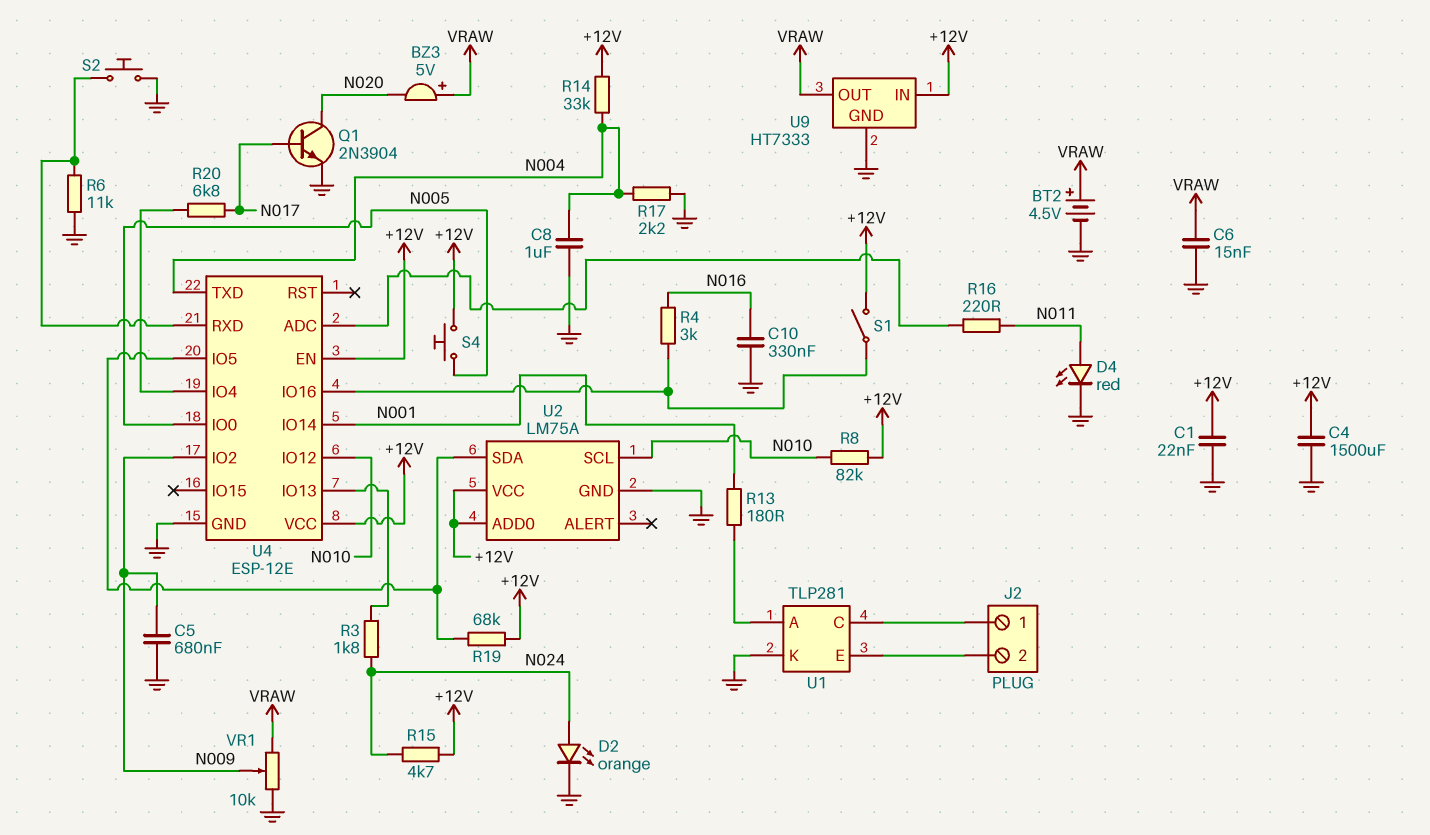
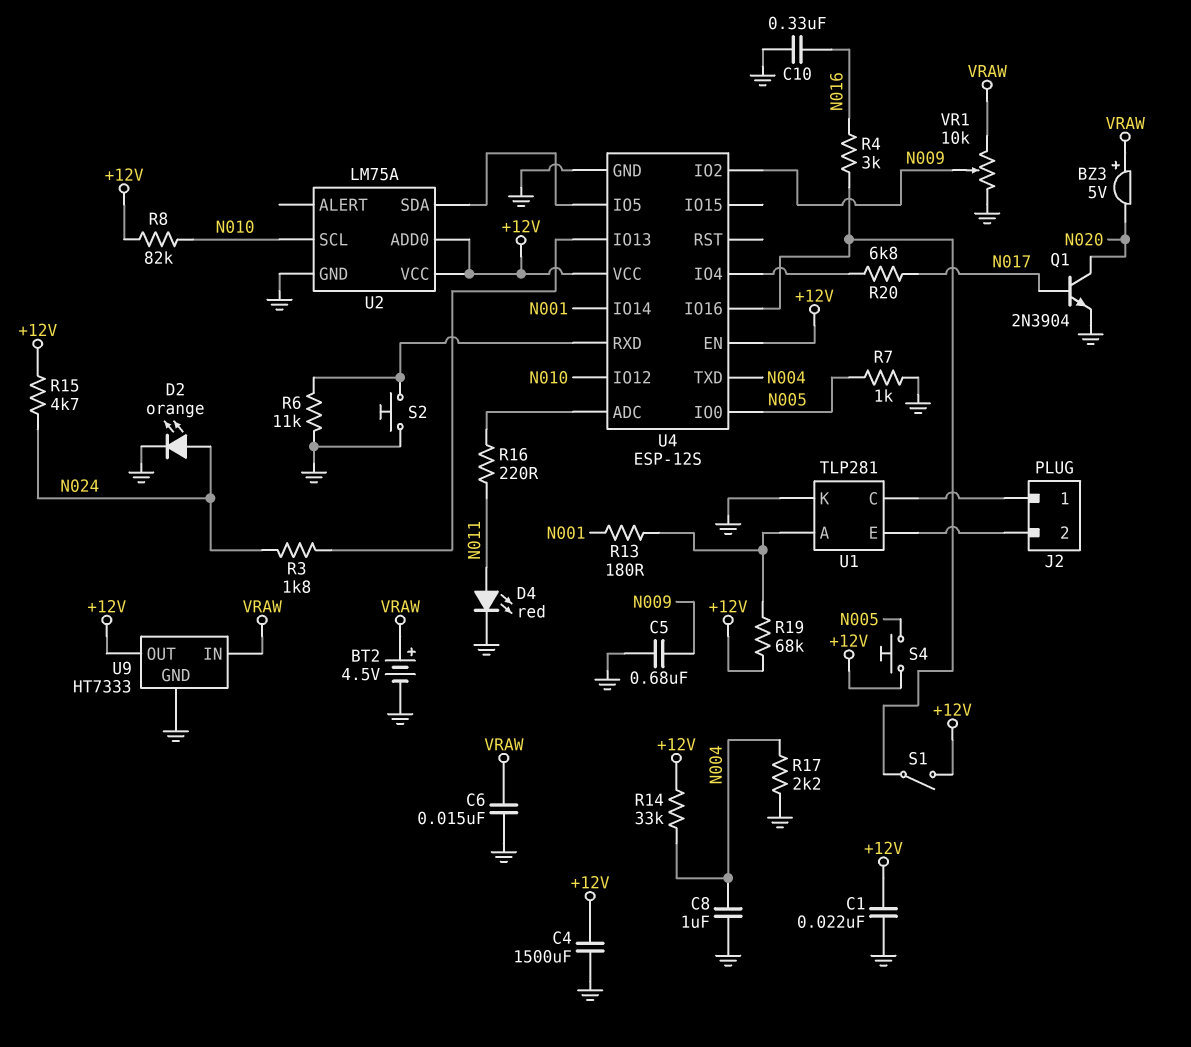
R7: none -> 1k (GND, N005)
R19: 68k (+12V, U2/SDA) -> 68k (+12V, U1/A)
U4: ESP-12E -> ESP-12S
U9 pin IN: +12V -> VRAW
U9 pin OUT: VRAW -> +12V

